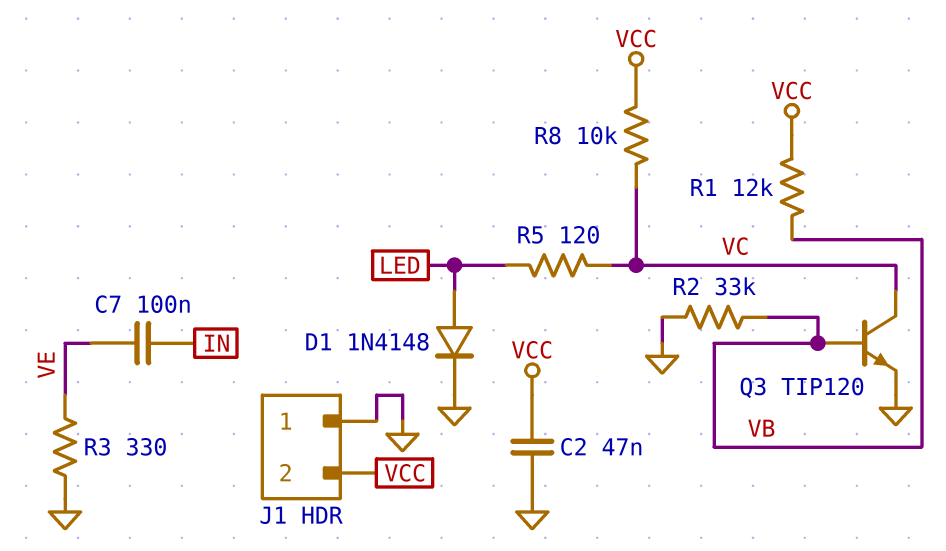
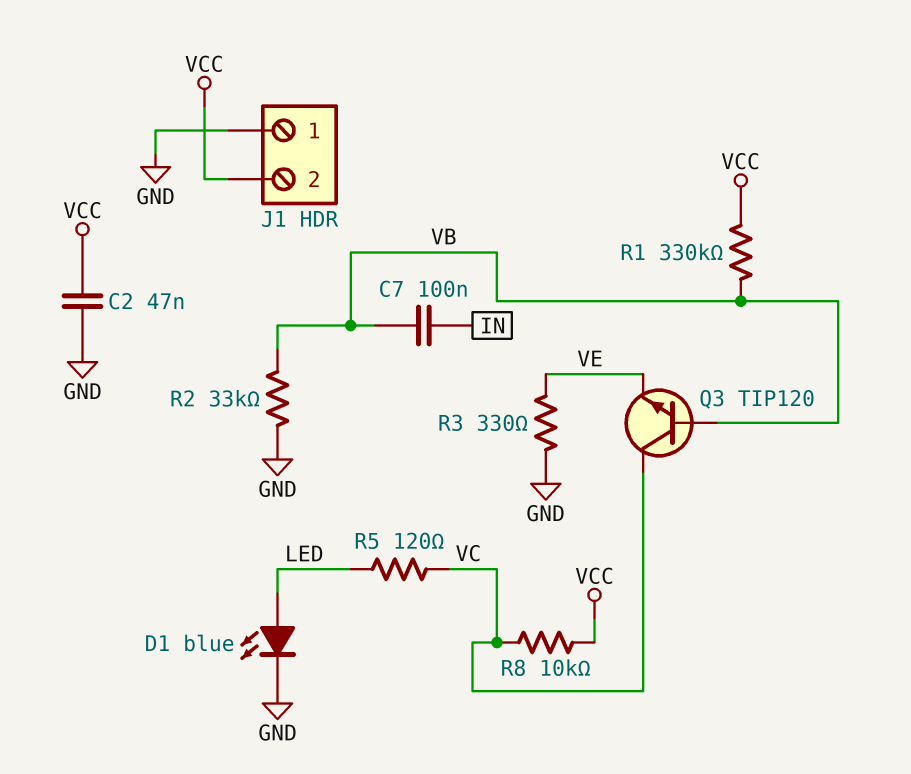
C7: 100nF (IN, VE) -> 100nF (IN, VB)
D1: diode 1N4148 (A LED, K GND) -> LED blue (A LED, K GND)
Q3: NPN TIP120 (B VB, C VC, E GND) -> NPN TIP120 (B VB, C VC, E VE)
R1: 12k (VB, VCC) -> 330k (VB, VCC)

